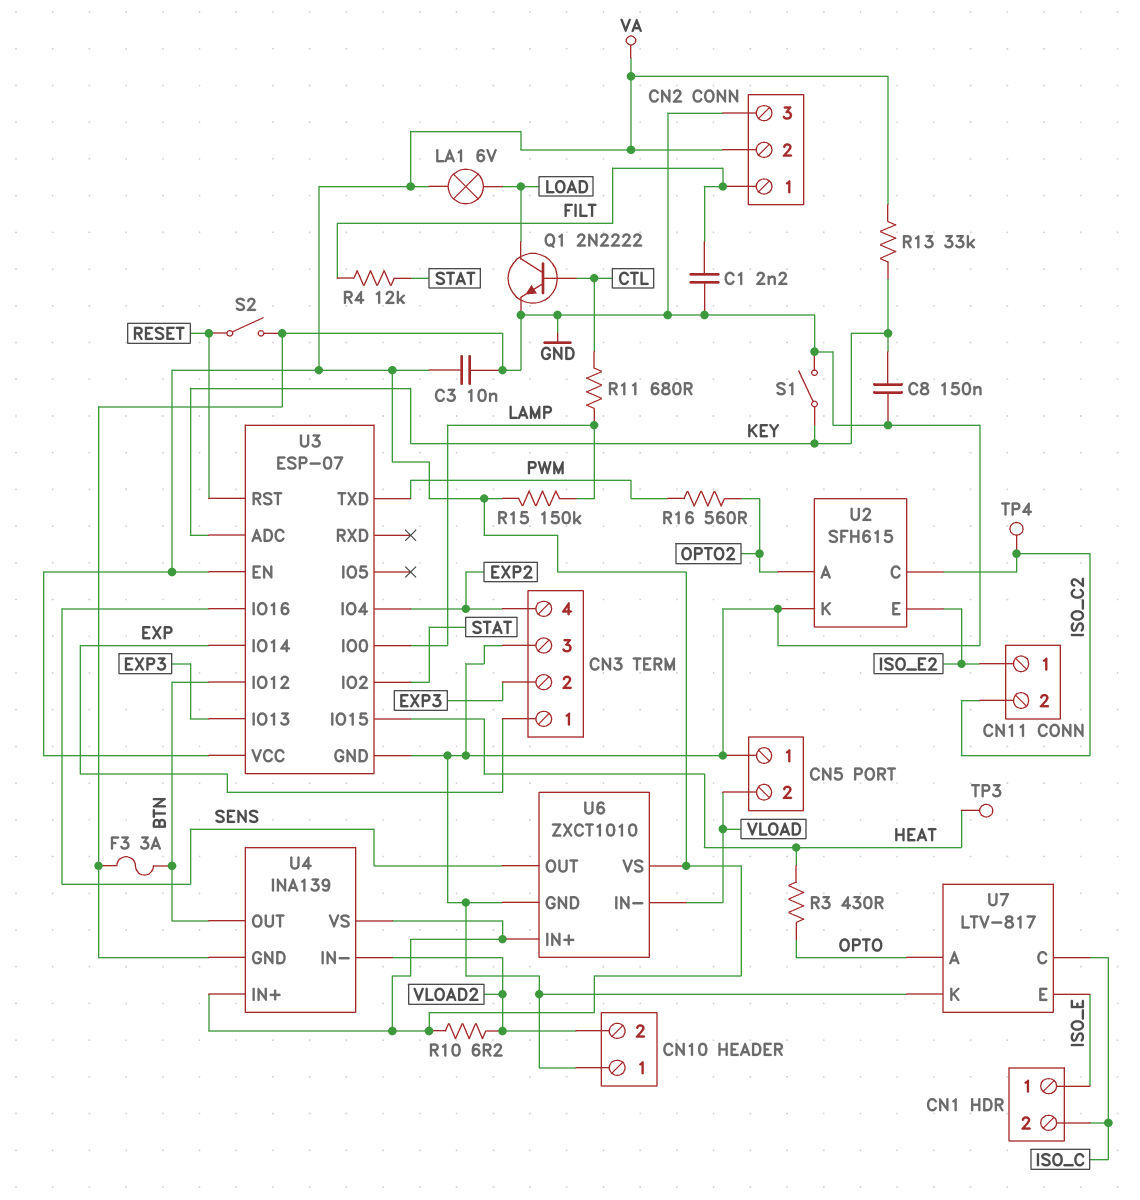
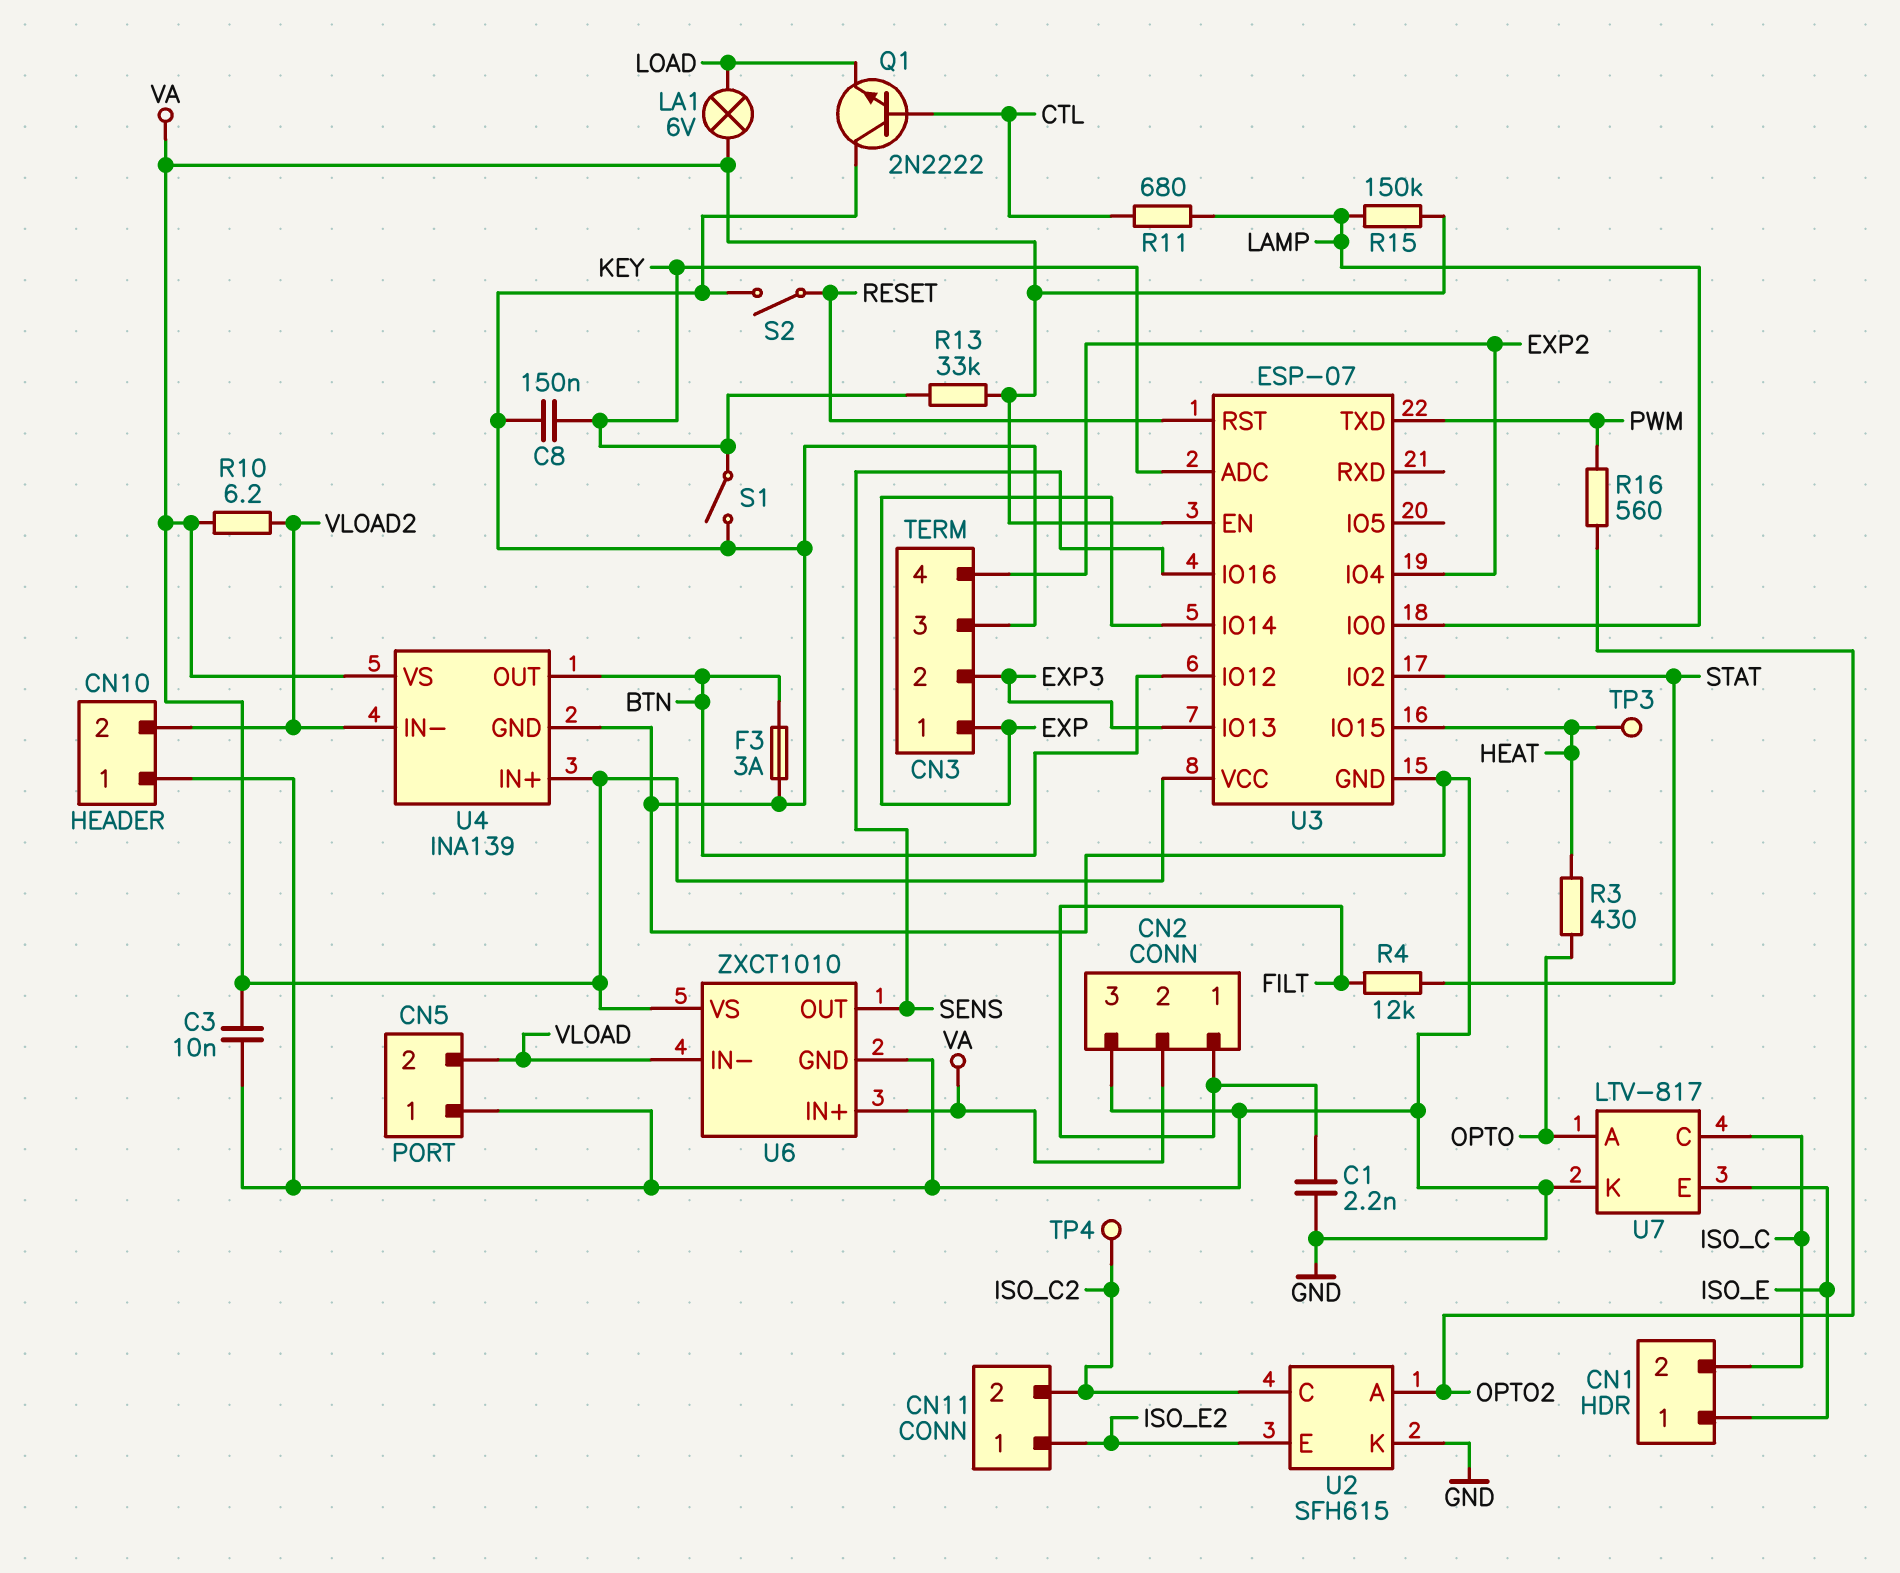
Q1: NPN 2N2222 (B CTL, C LOAD, E GND) -> NPN 2N2222 (B CTL, C GND, E LOAD)

